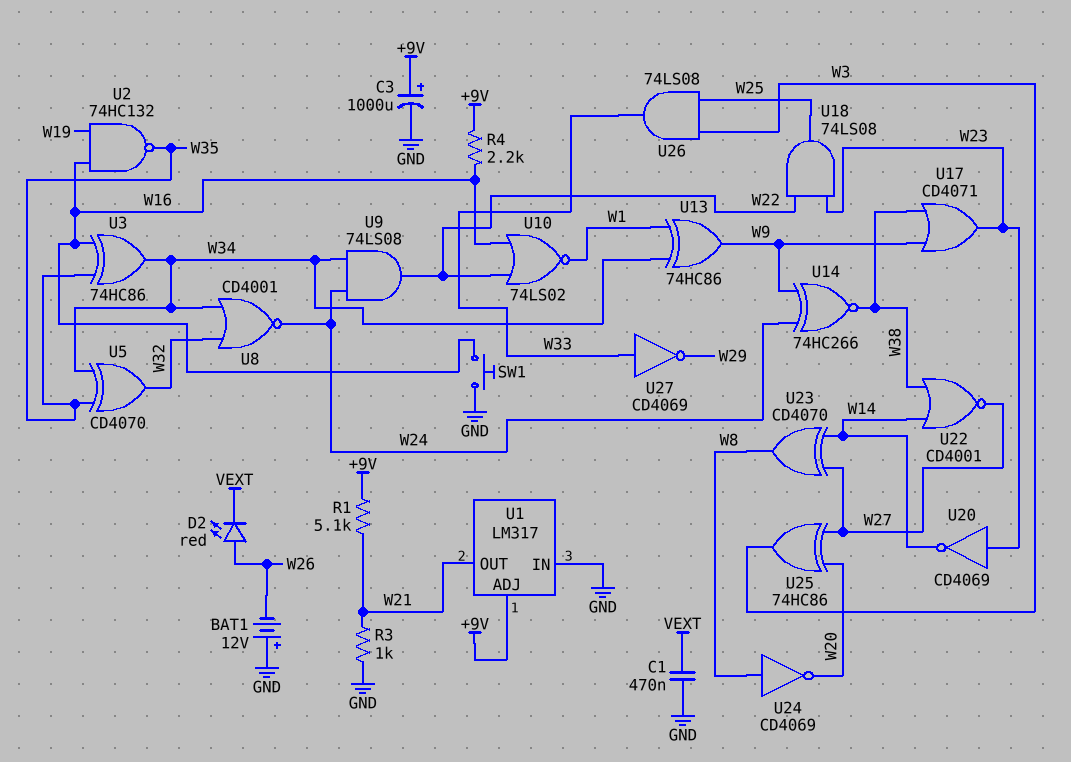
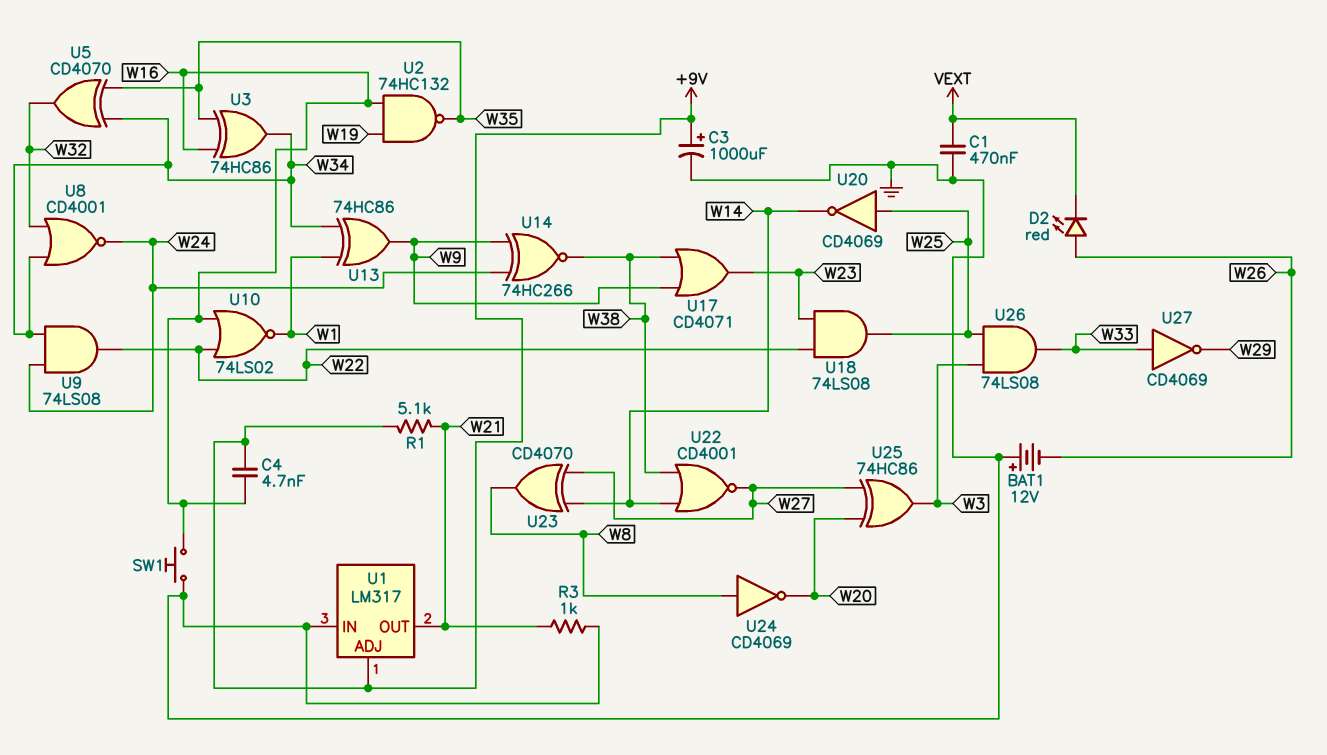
C4: none -> 4.7nF (+9V, W16)
R4: 2.2k (+9V, W16) -> none
U20: NOT CD4069 (in W23, out W14) -> NOT CD4069 (in W25, out W14)

